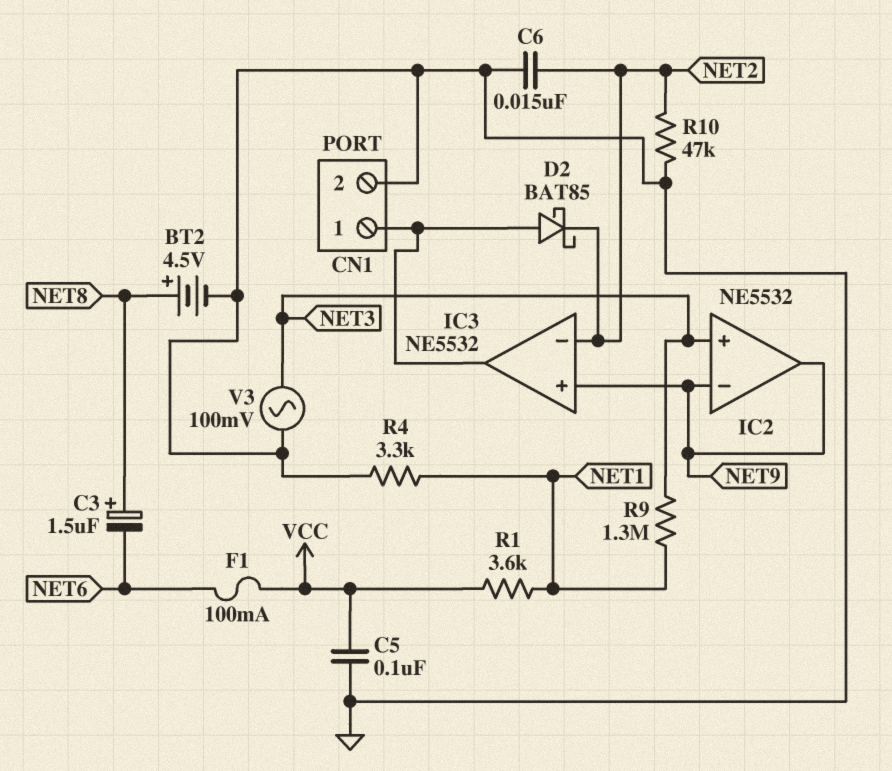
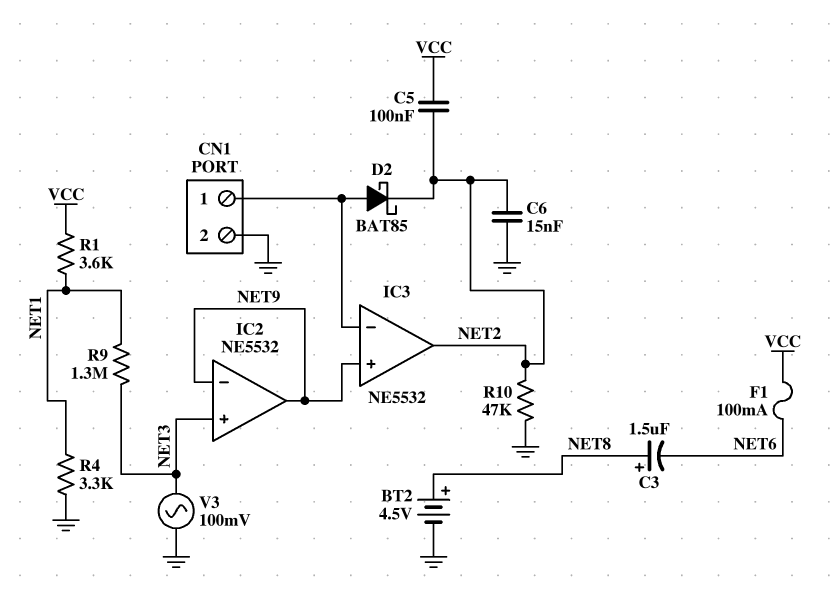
C5: 100nF (GND, VCC) -> 100nF (NET2, VCC)
IC3 pin in-: NET2 -> CN1/1
IC3 pin out: CN1/1 -> NET2

